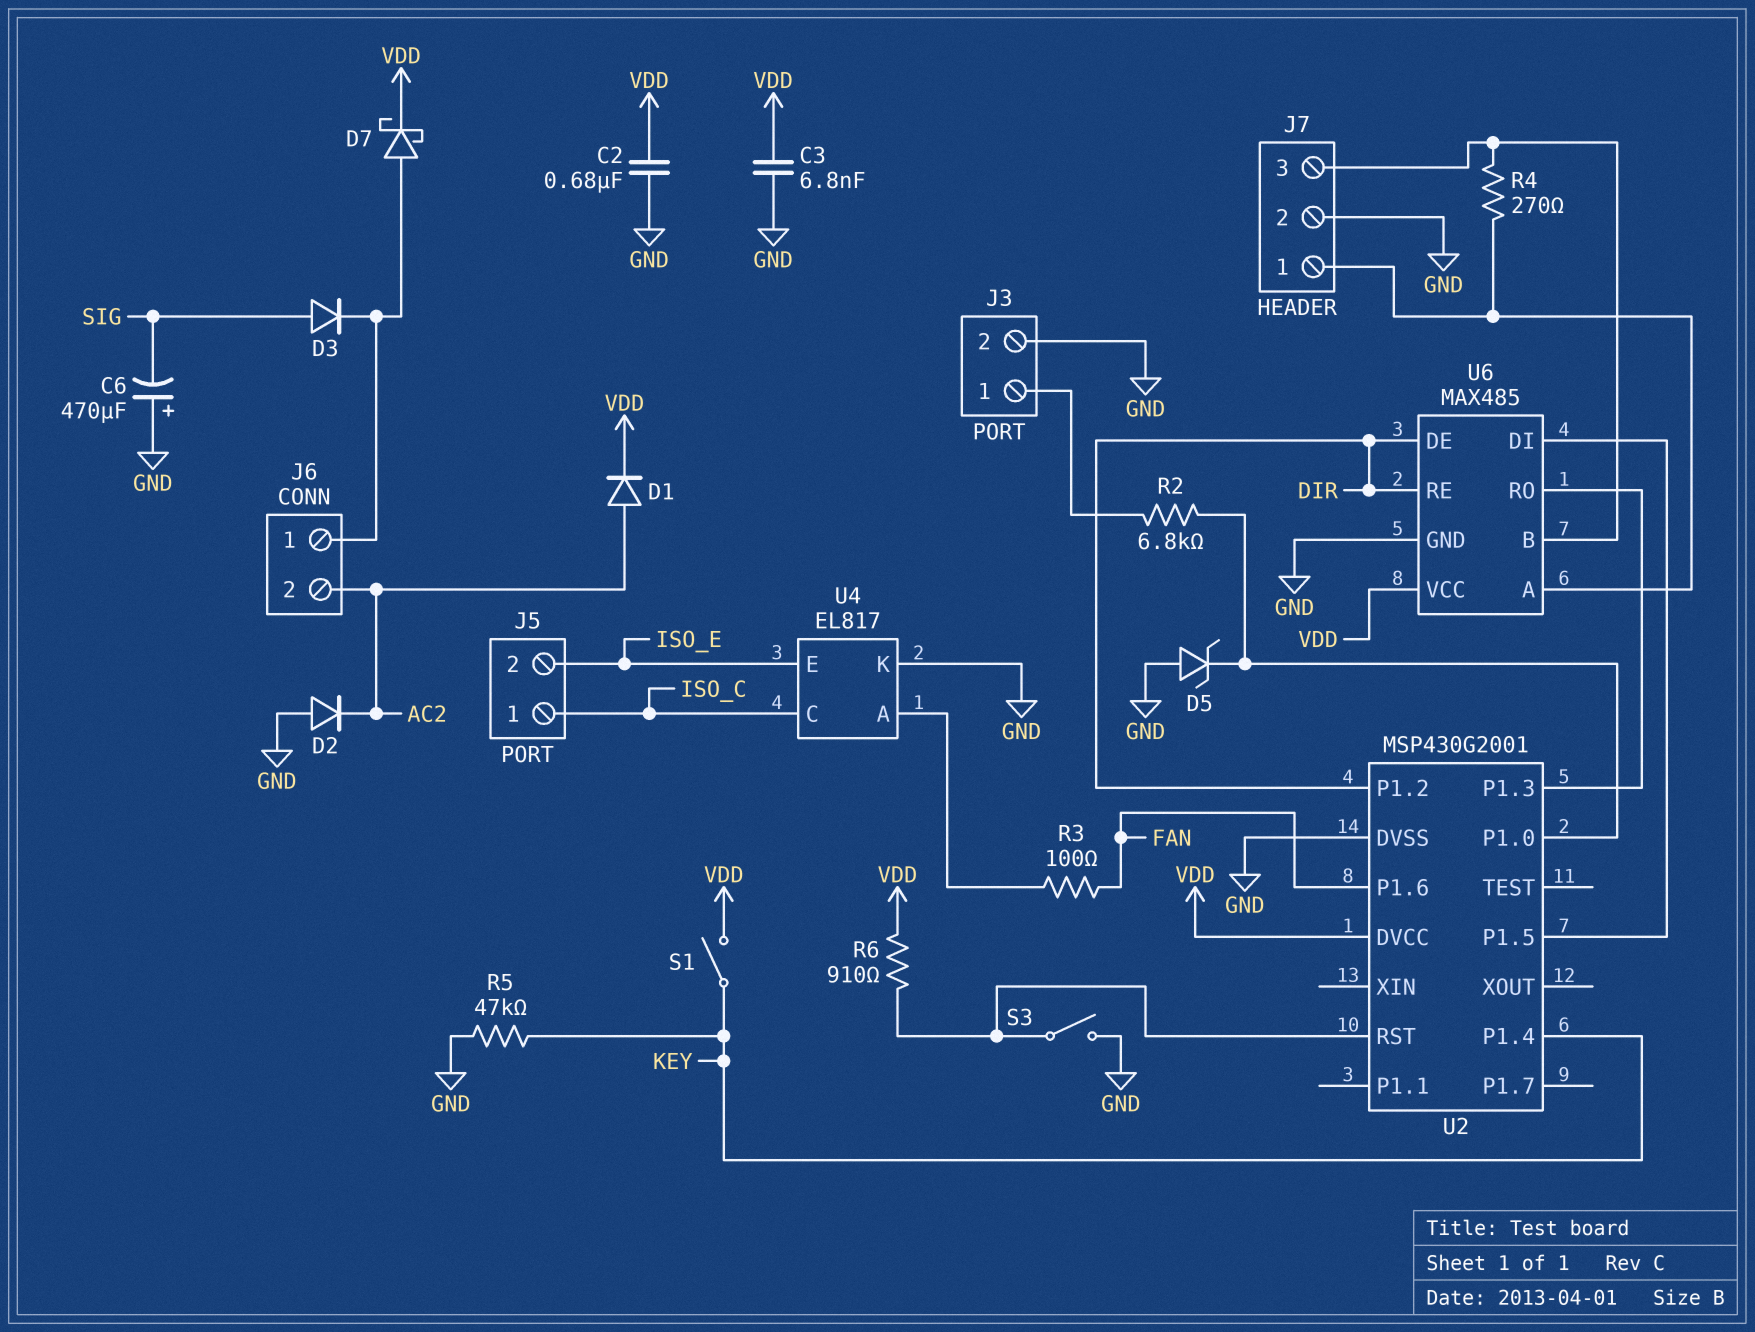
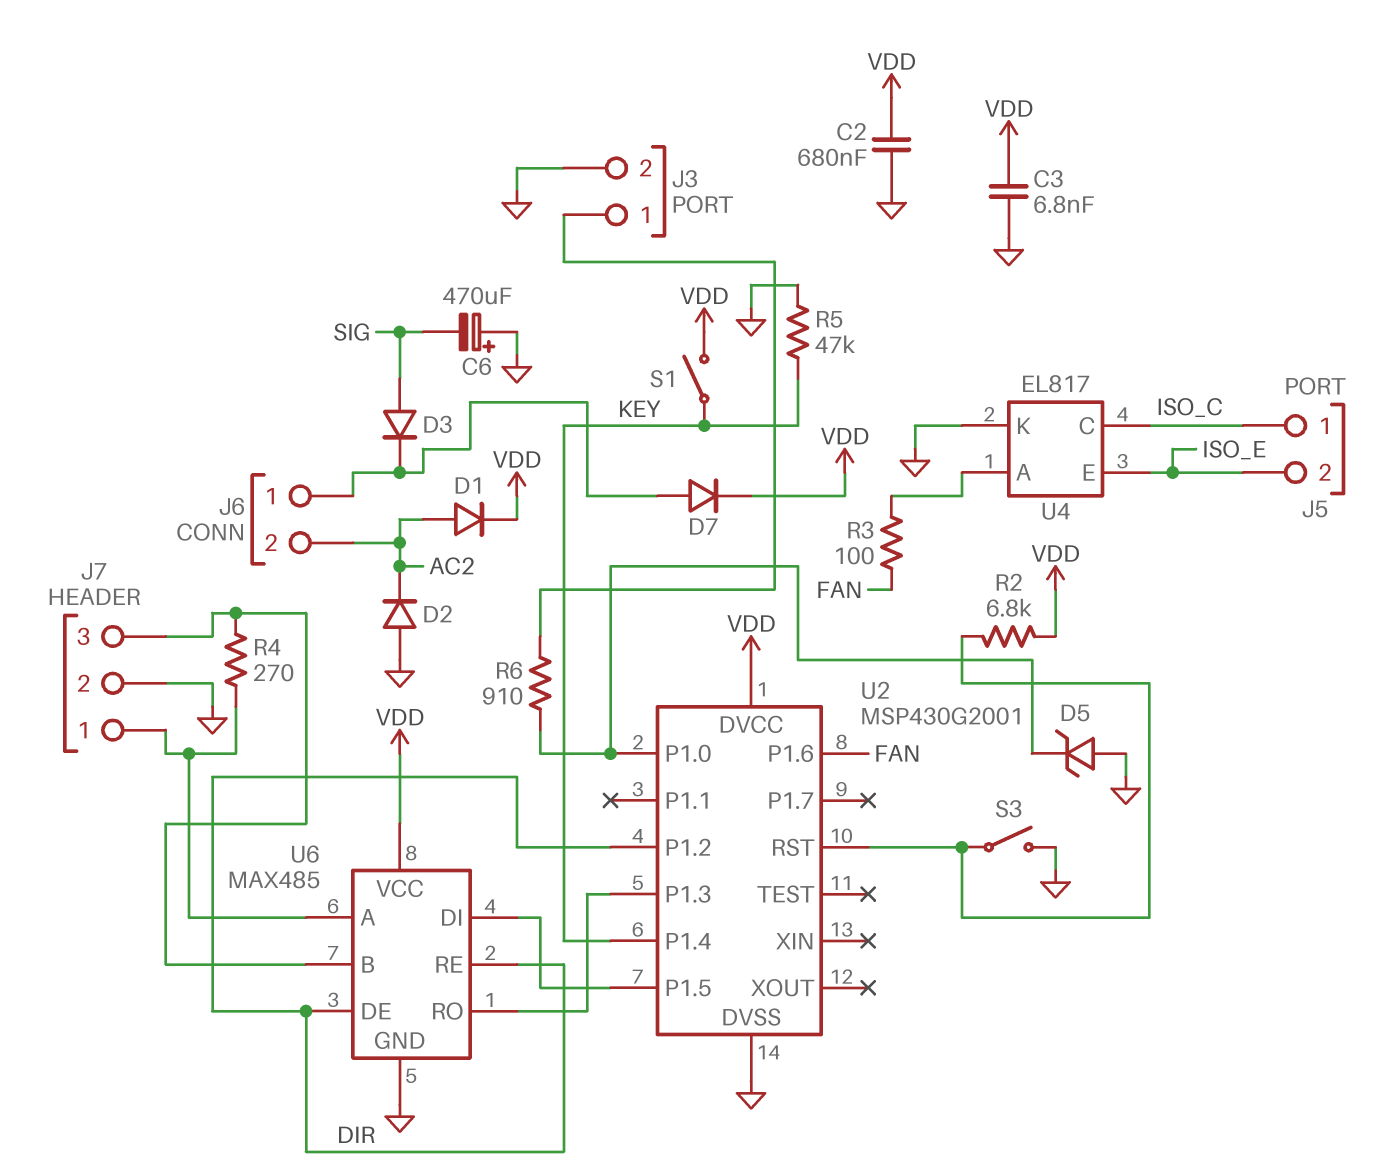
D7: schottky (A J6/1, K VDD) -> diode (A J6/1, K VDD)
R2: 6.8k (J3/1, U2/P1.0) -> 6.8k (U2/RST, VDD)
R6: 910 (U2/RST, VDD) -> 910 (J3/1, U2/P1.0)

